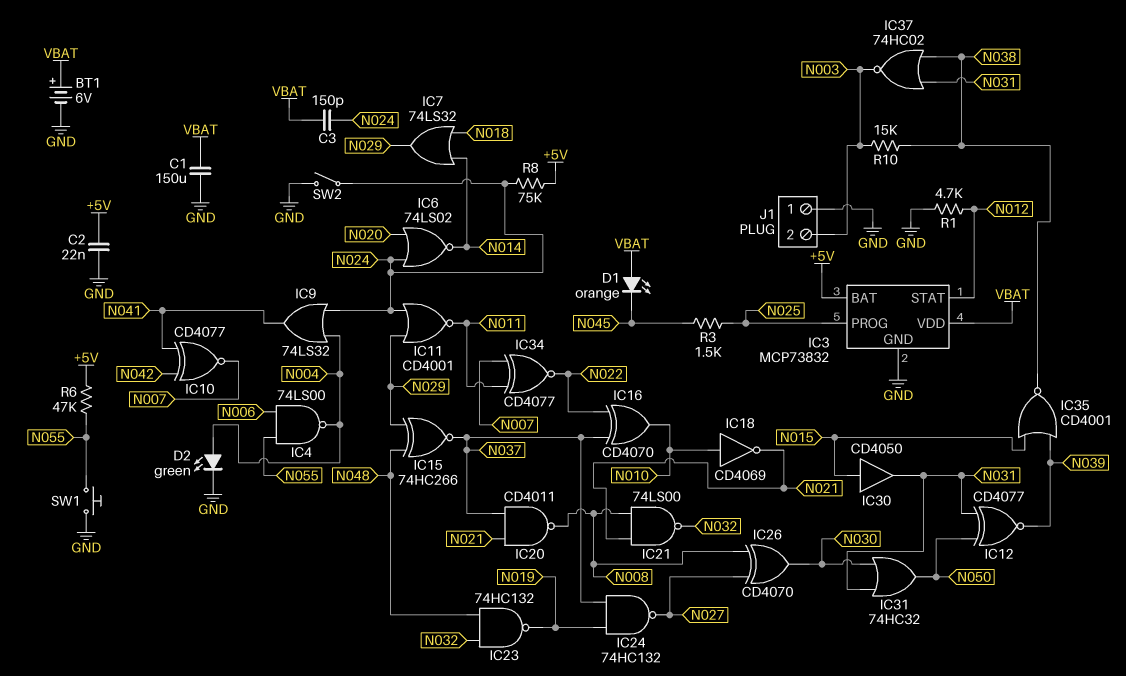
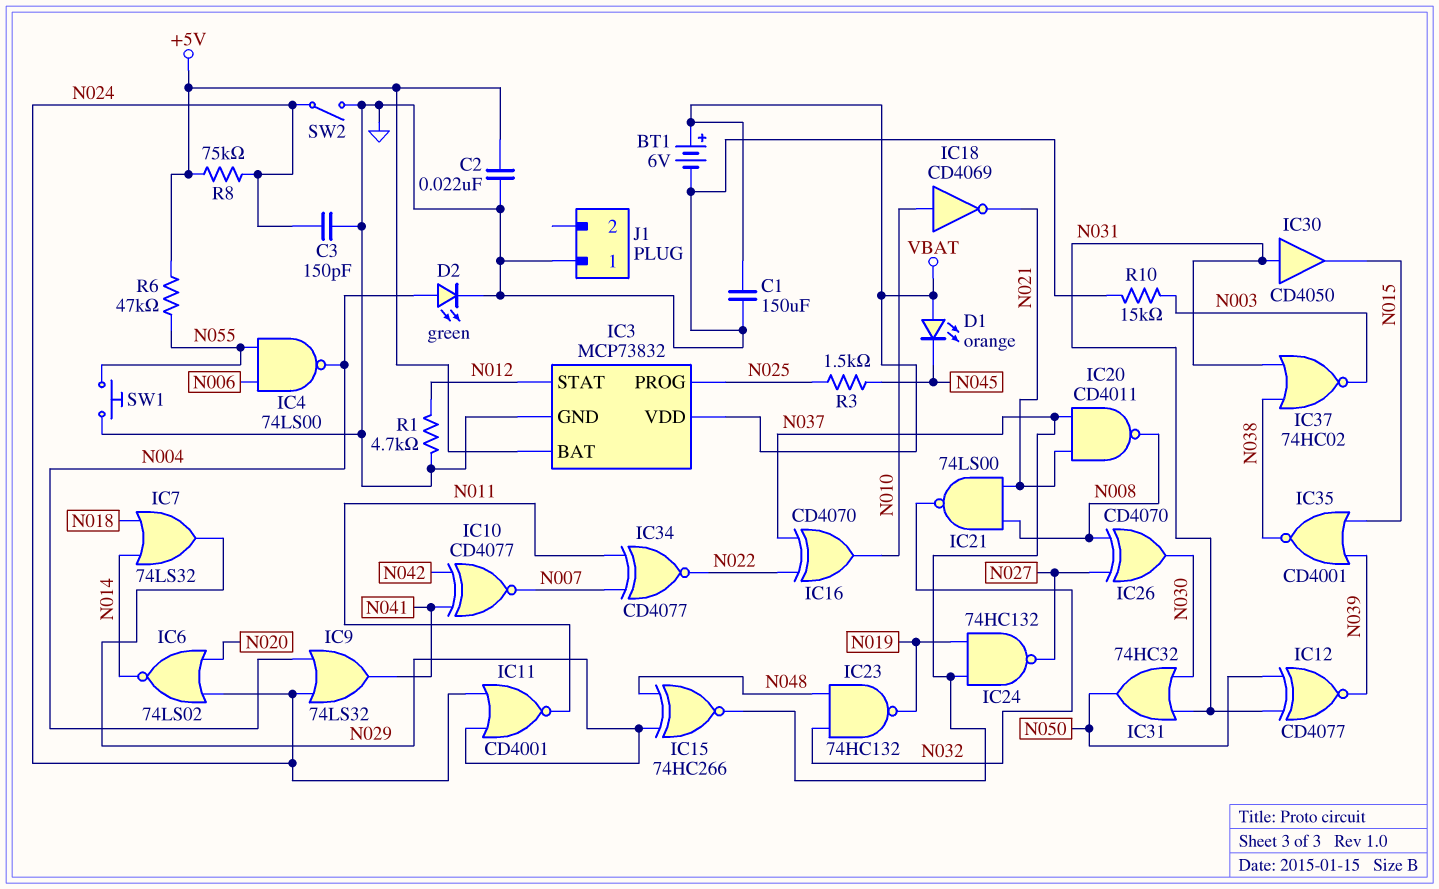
C3: 150pF (N024, VBAT) -> 150pF (GND, N024)
IC30: buffer CD4050 (in N015, out N031) -> buffer CD4050 (in N031, out N015)
J1 pin 2: N003 -> none
R10: 15k (N003, N038) -> 15k (GND, N003)

